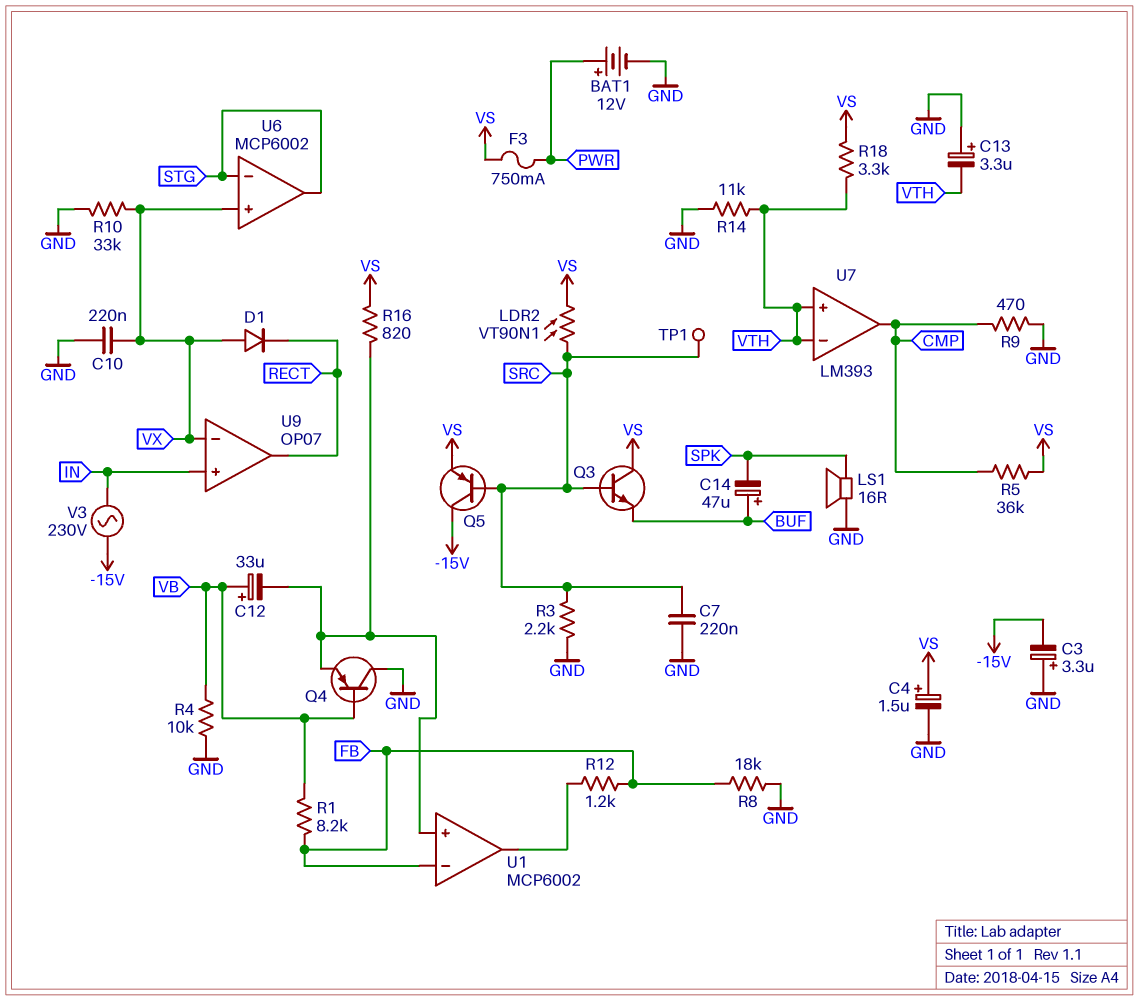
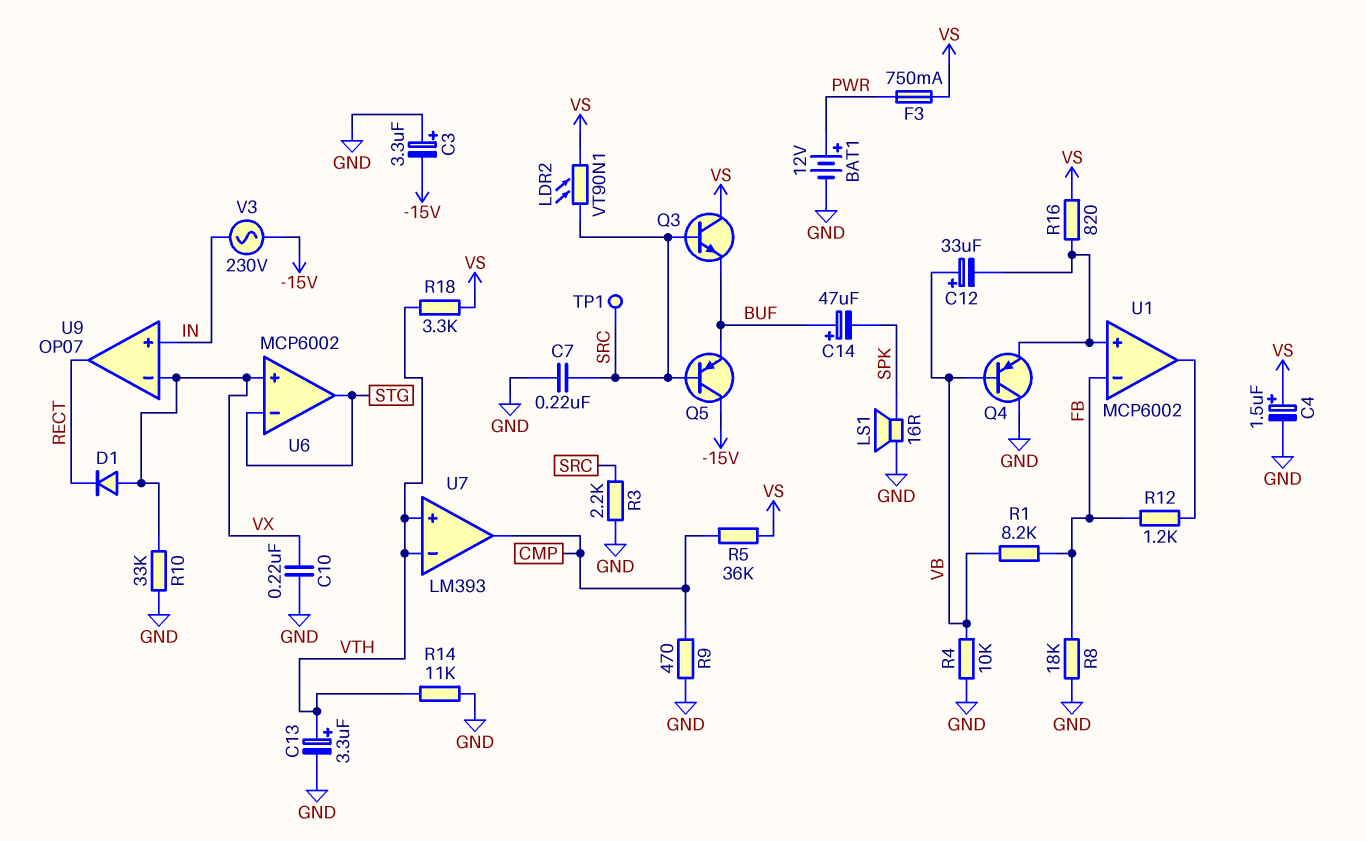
C13: 3.3uF (plus GND, minus VTH) -> 3.3uF (plus VTH, minus GND)
Q5: PNP (B SRC, C -15V, E VS) -> PNP (B SRC, C -15V, E BUF)

